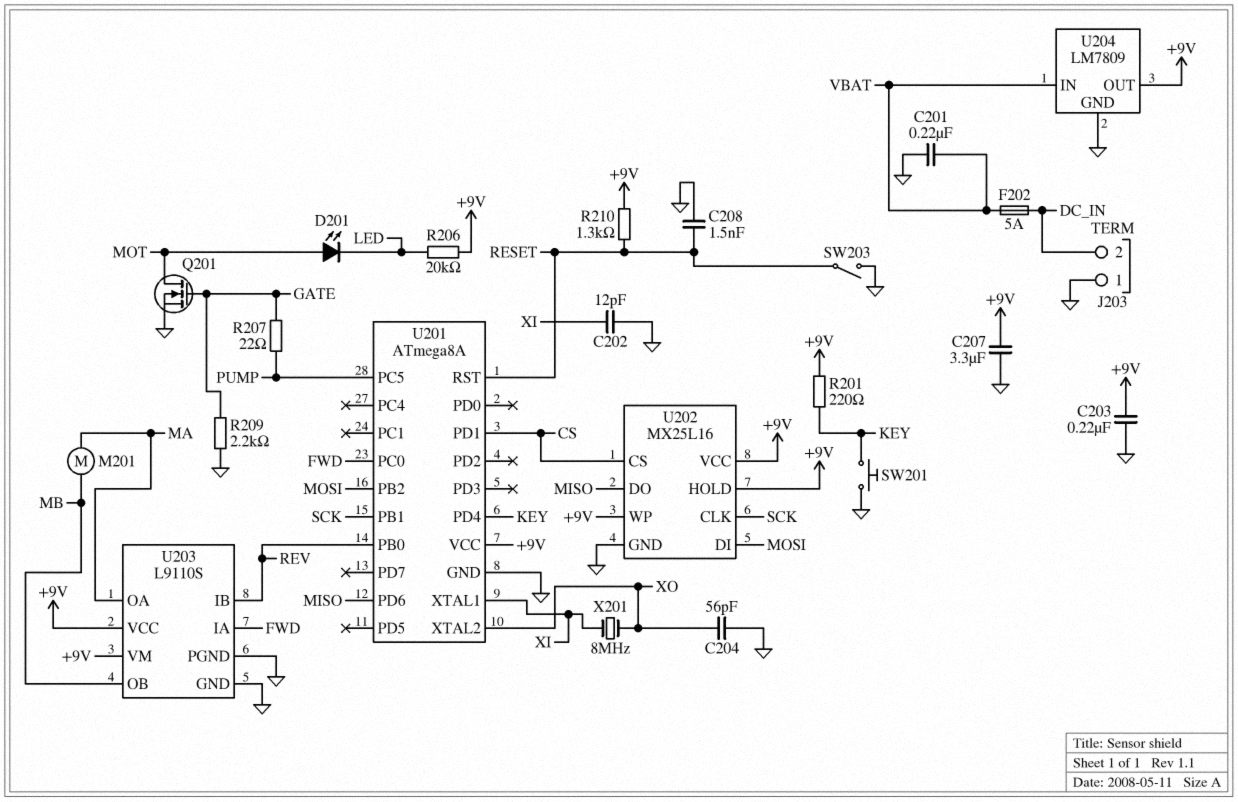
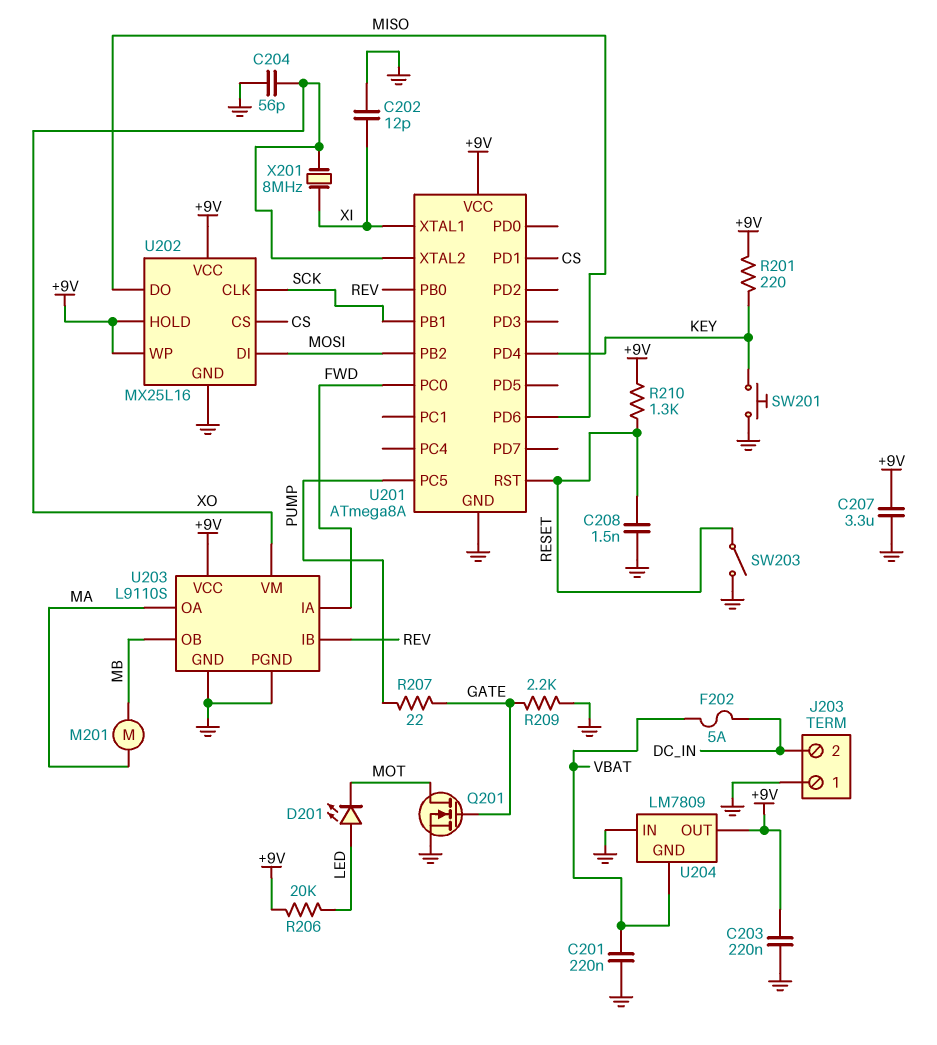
D201: LED (A MOT, K LED) -> LED (A LED, K MOT)
U203 pin VM: +9V -> XO
U204 pin GND: GND -> VBAT
U204 pin IN: VBAT -> GND

